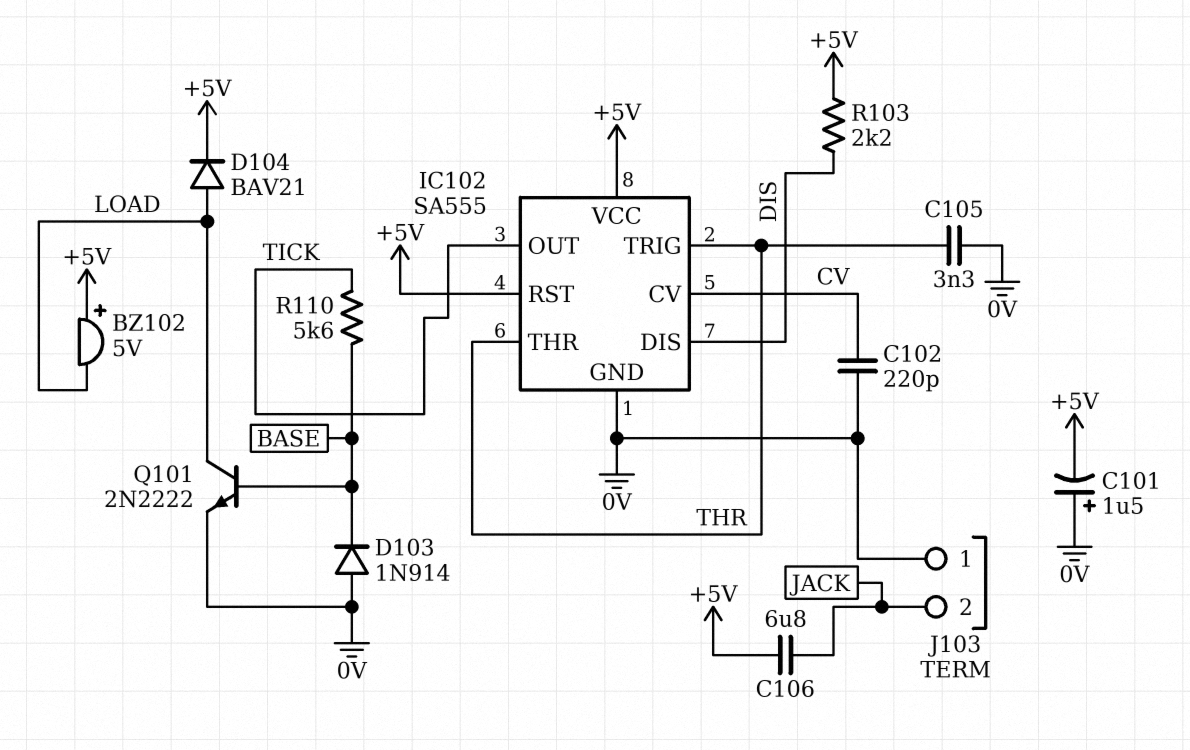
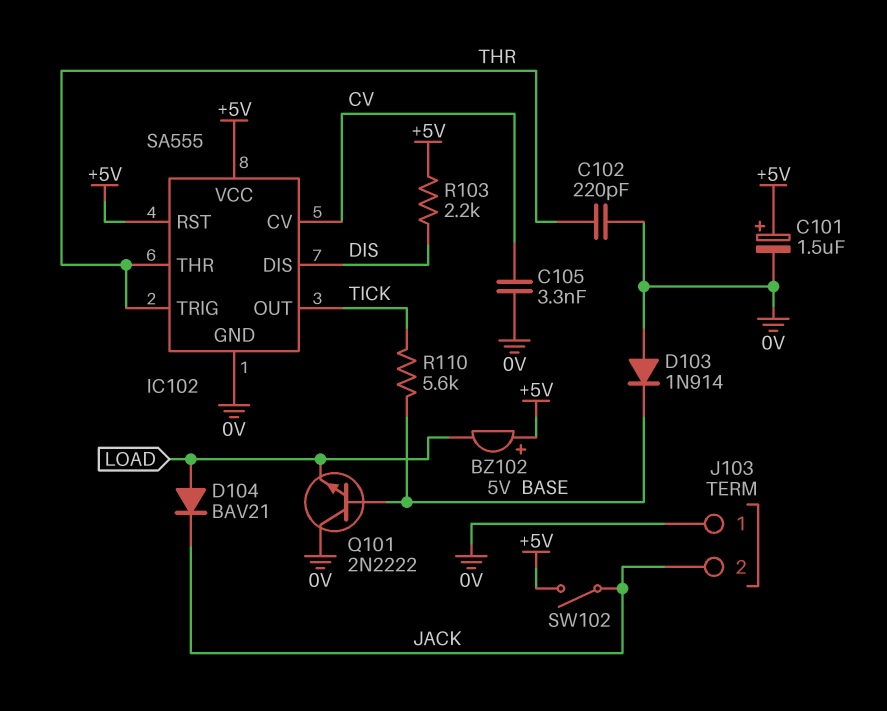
C101: 1.5uF (plus 0V, minus +5V) -> 1.5uF (plus +5V, minus 0V)
C102: 220pF (0V, CV) -> 220pF (0V, THR)
C105: 3.3nF (0V, THR) -> 3.3nF (0V, CV)
C106: 6.8uF (+5V, JACK) -> none
D104: diode BAV21 (A LOAD, K +5V) -> diode BAV21 (A LOAD, K JACK)
Q101: NPN 2N2222 (B BASE, C LOAD, E 0V) -> NPN 2N2222 (B BASE, C 0V, E LOAD)
SW102: none -> switch (+5V, JACK)

